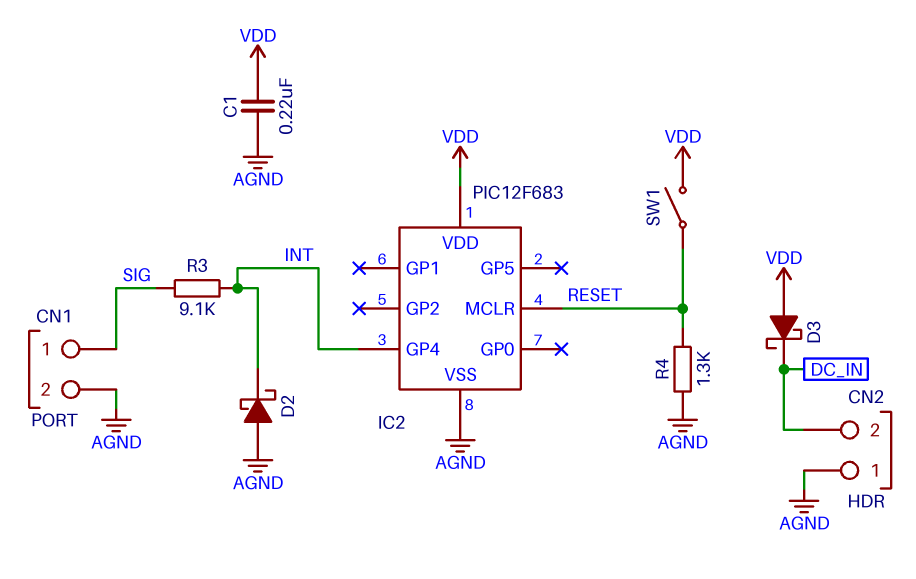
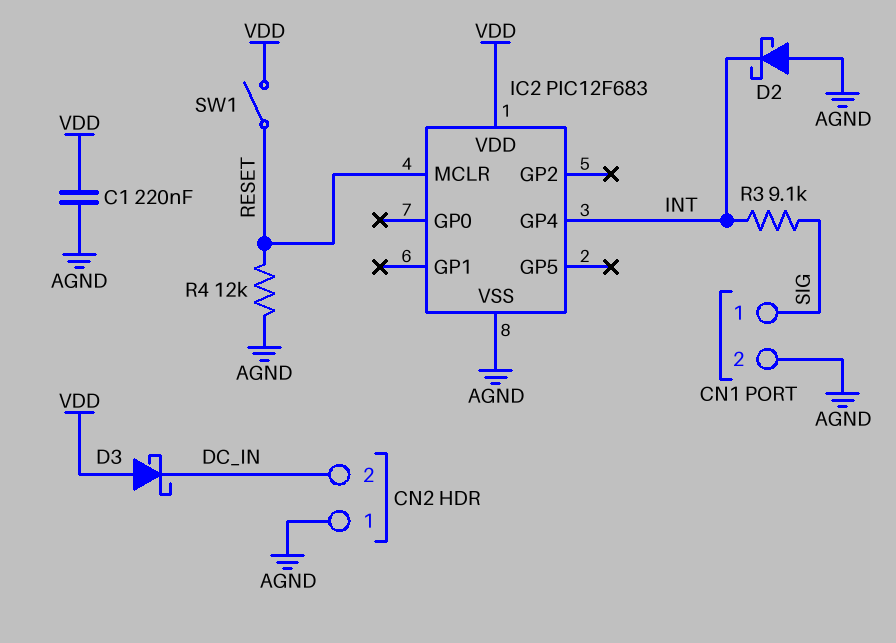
R4: 1.3k (AGND, RESET) -> 12k (AGND, RESET)

